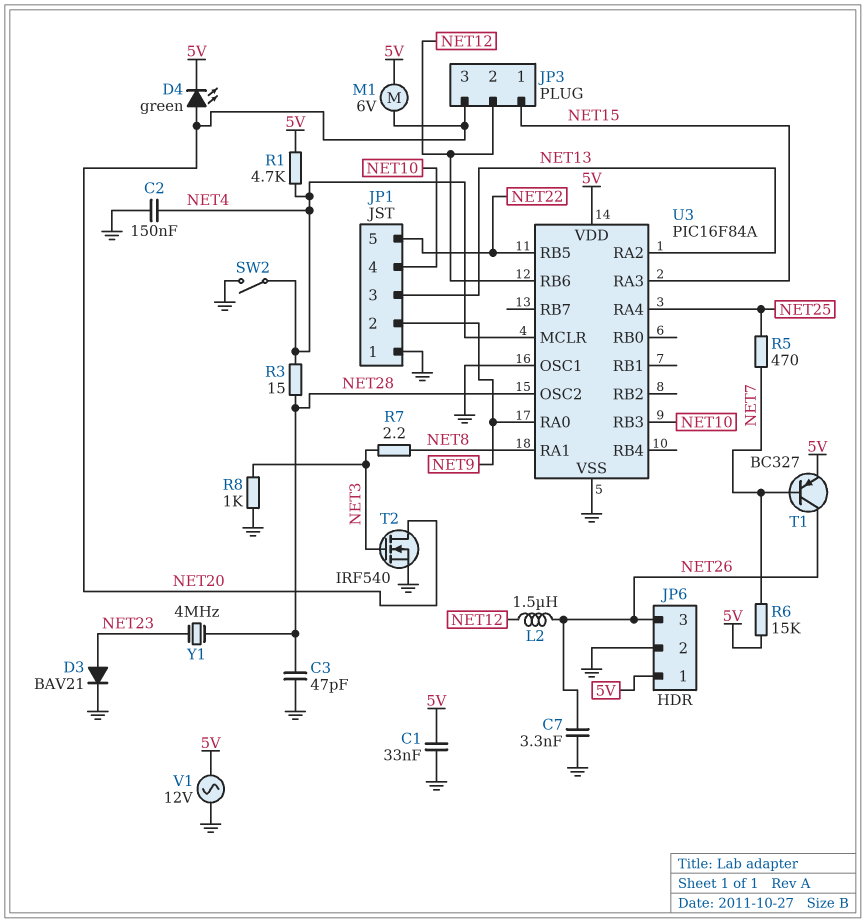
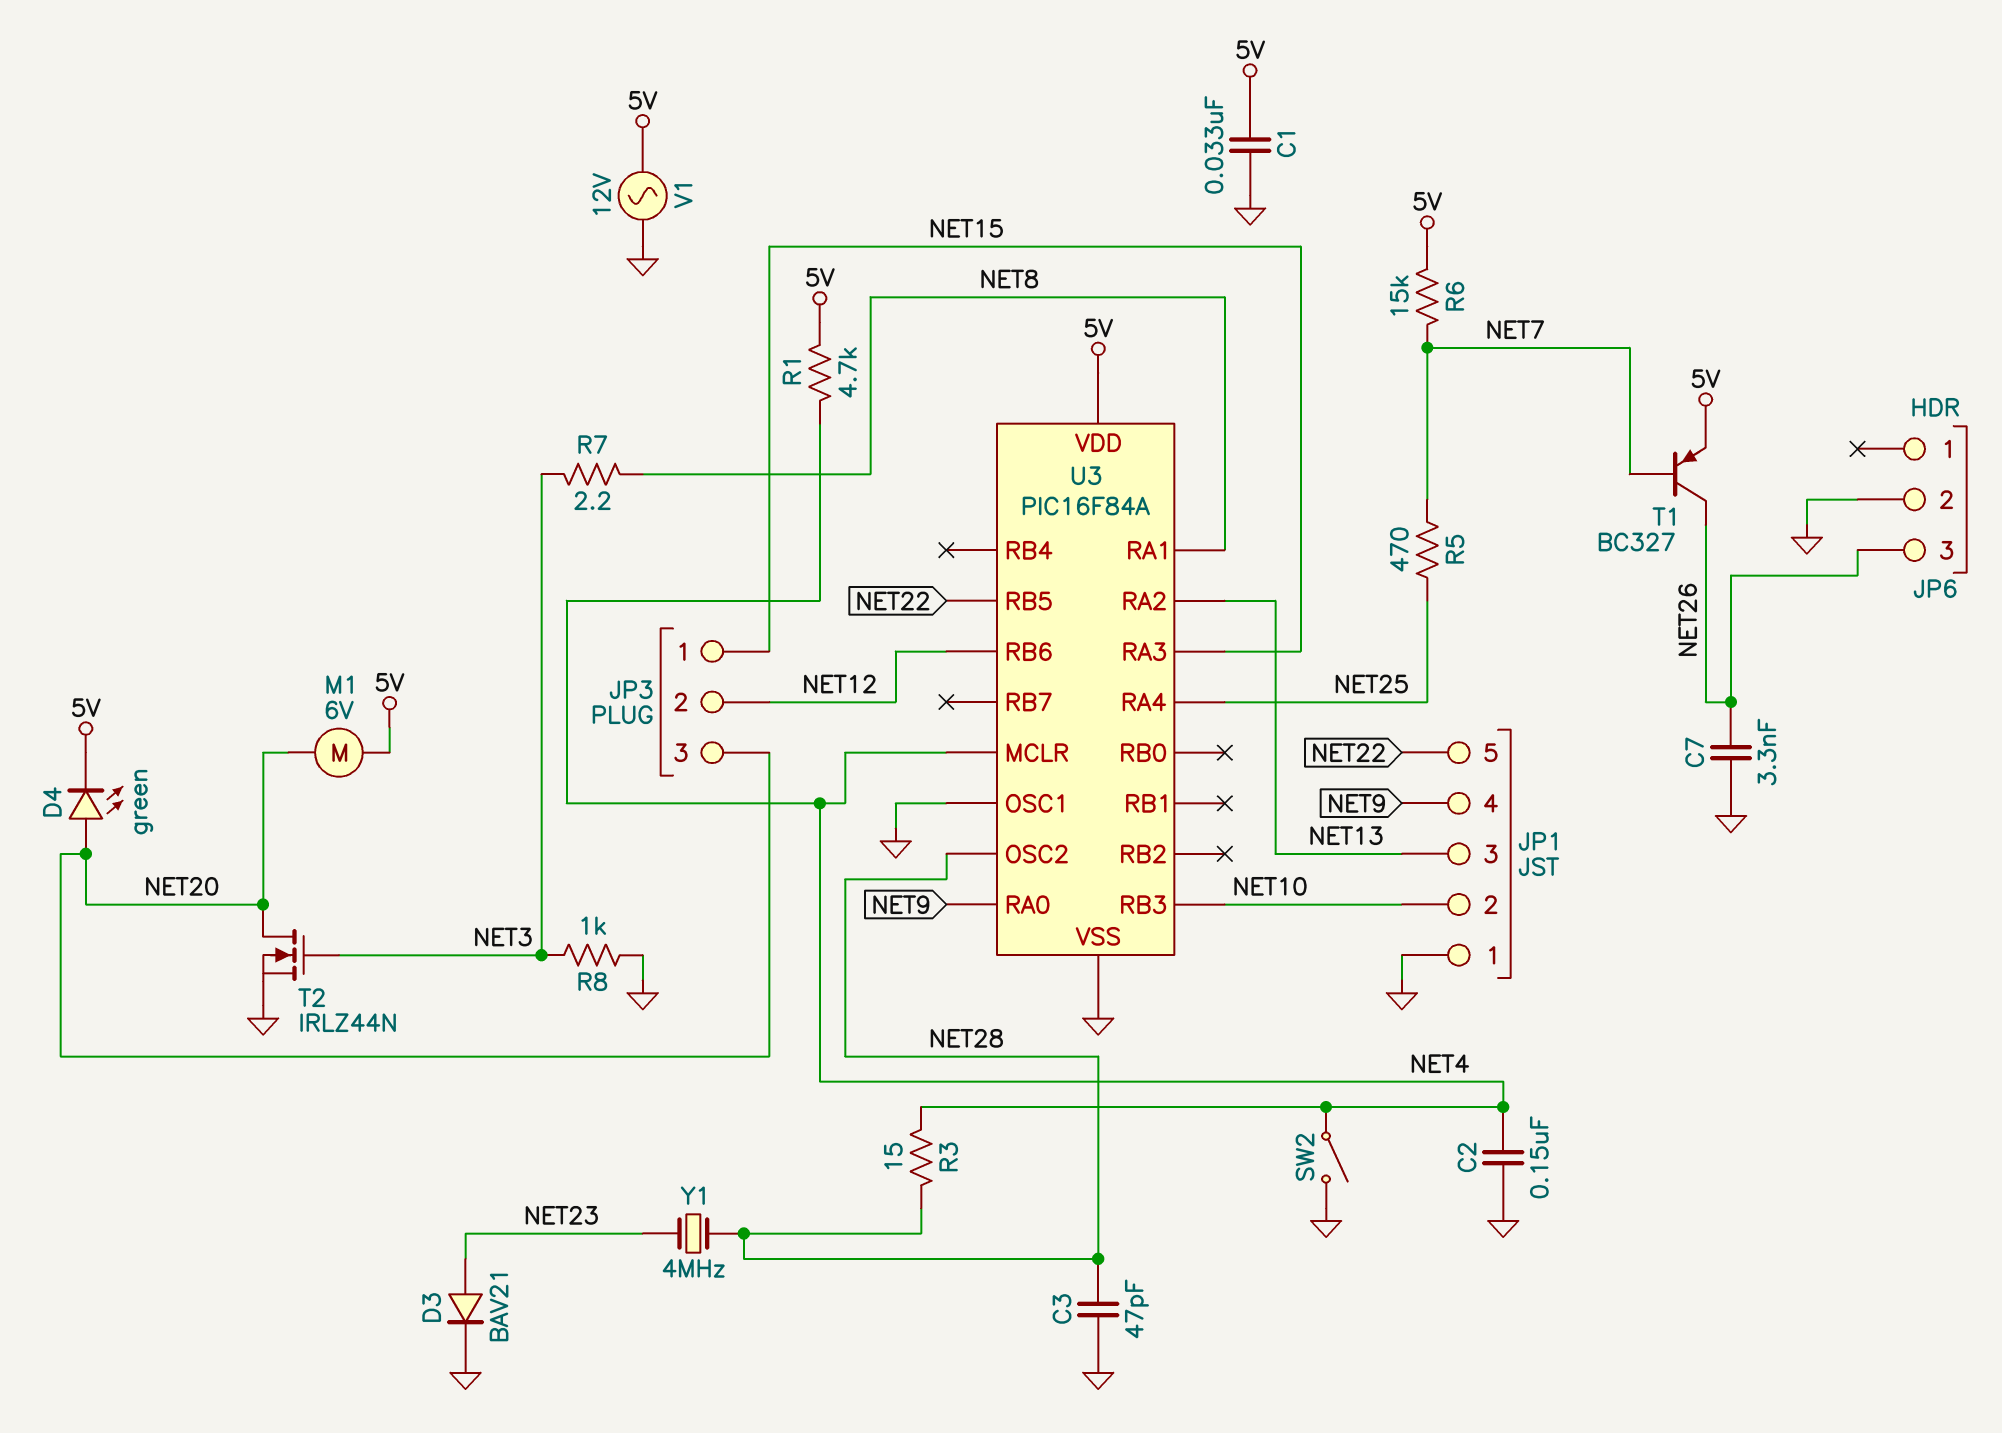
JP1 pin 2: NET9 -> NET10
JP1 pin 4: NET10 -> NET9
JP6 pin 1: 5V -> none
L2: 1.5uH (NET12, NET26) -> none
T2: NMOS IRF540 (G NET3, D NET20, S GND) -> NMOS IRLZ44N (G NET3, D NET20, S GND)

